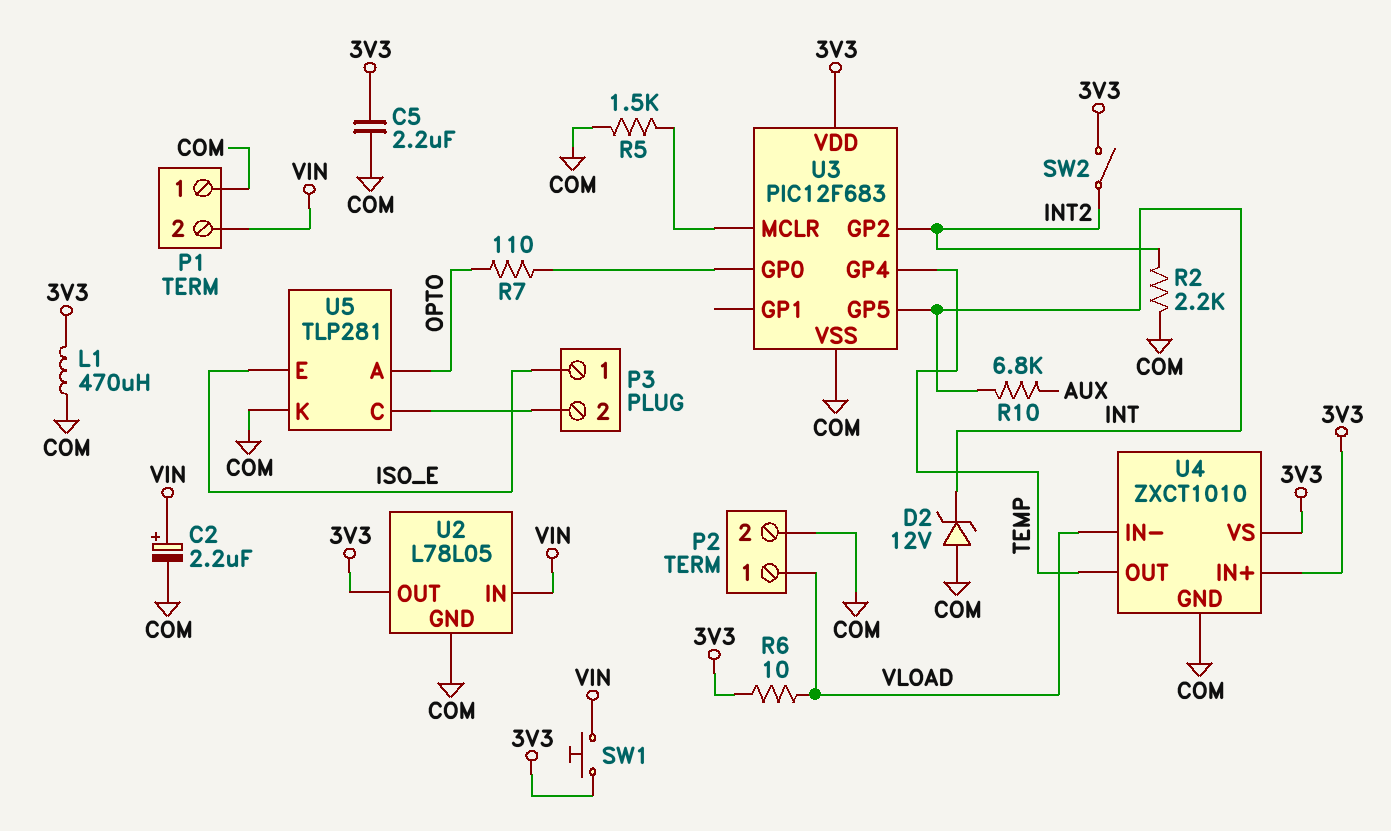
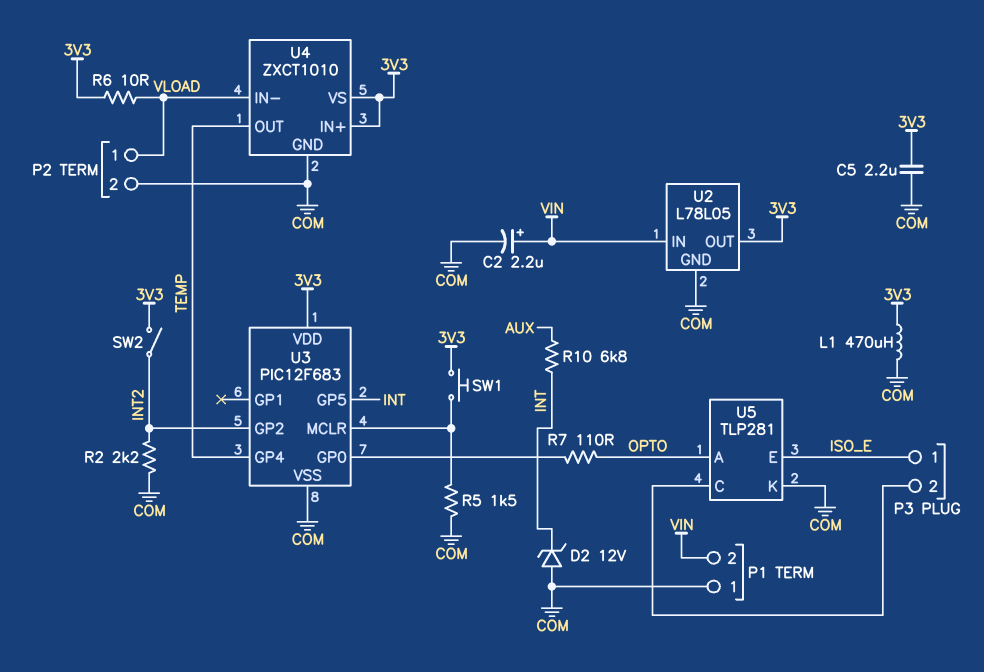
SW1: button (3V3, VIN) -> button (3V3, U3/MCLR)

